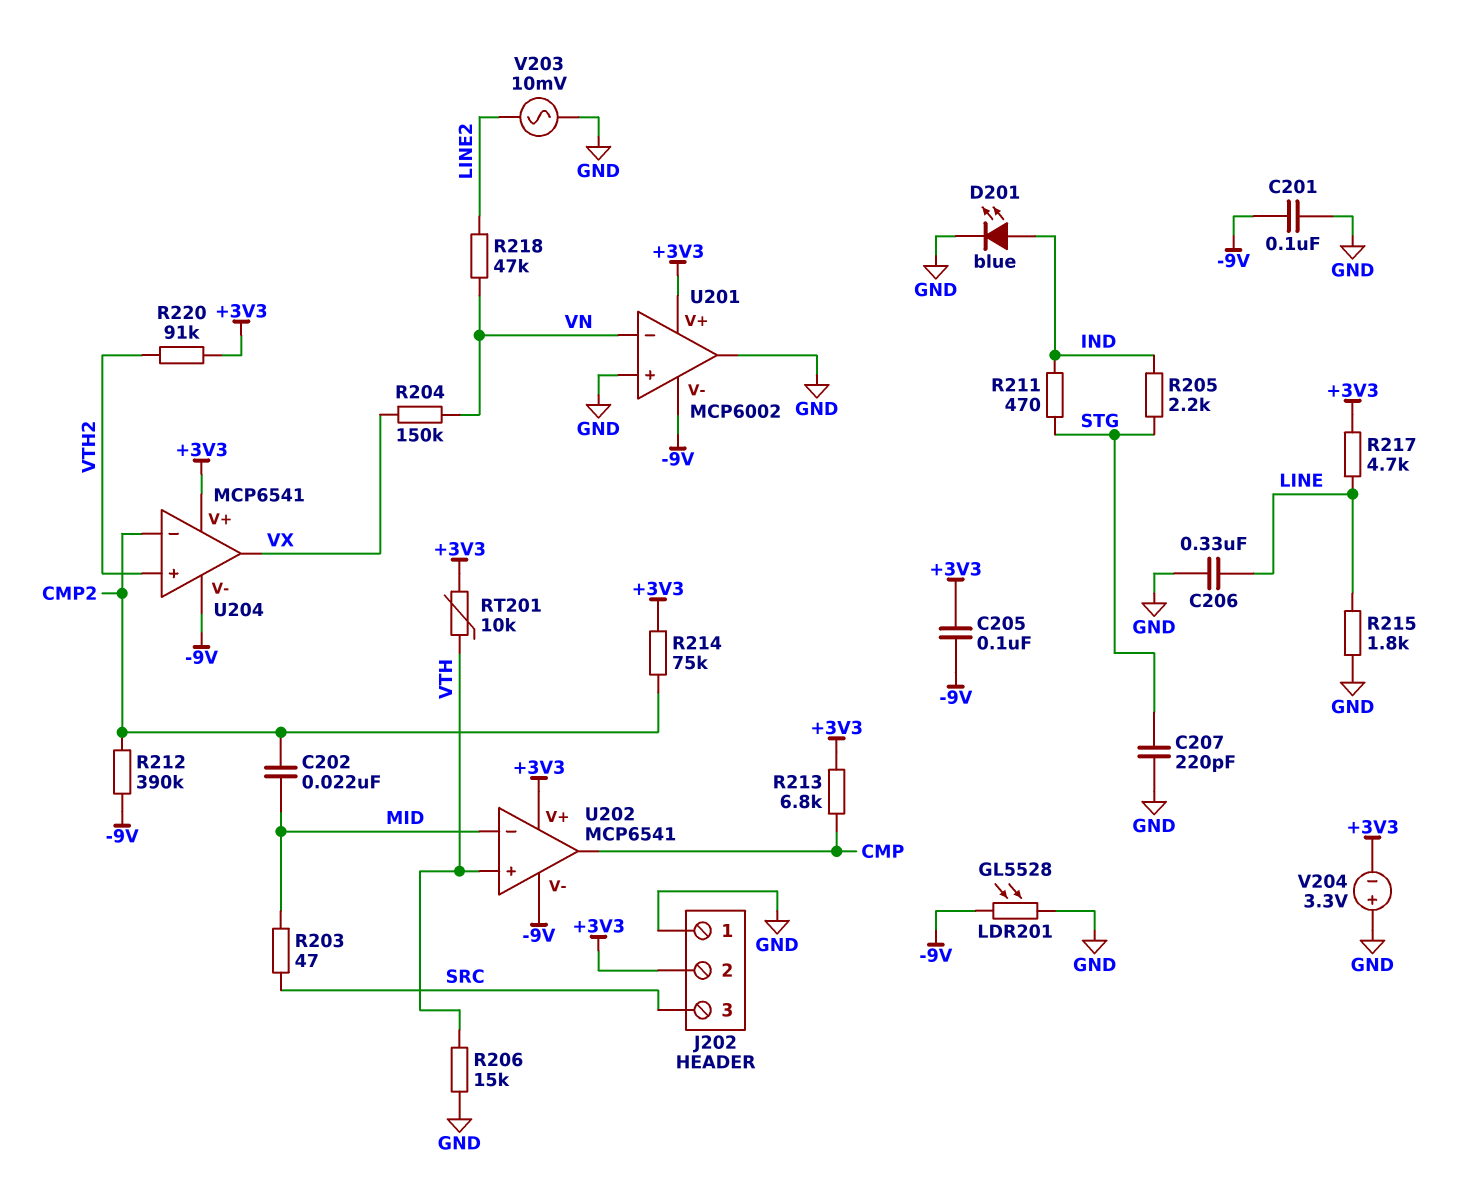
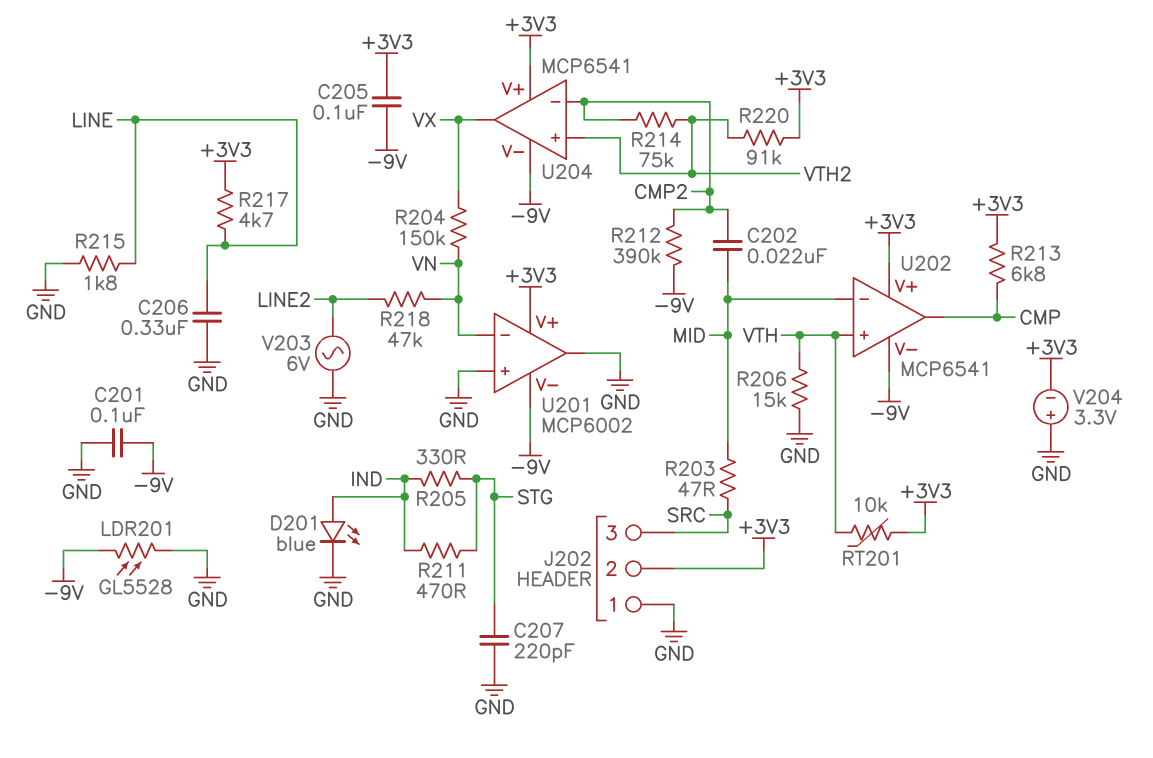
R205: 2.2k (IND, STG) -> 330 (IND, STG)
R214: 75k (+3V3, CMP2) -> 75k (CMP2, VTH2)
V203: AC 10mV (GND, LINE2) -> AC 6V (GND, LINE2)

